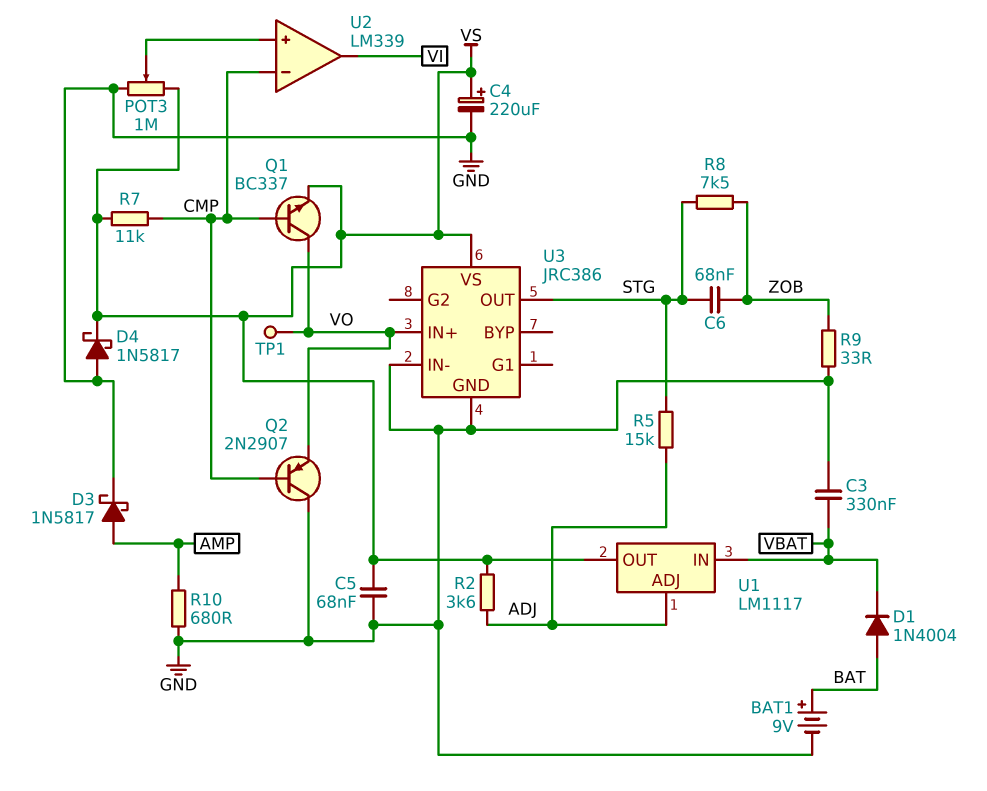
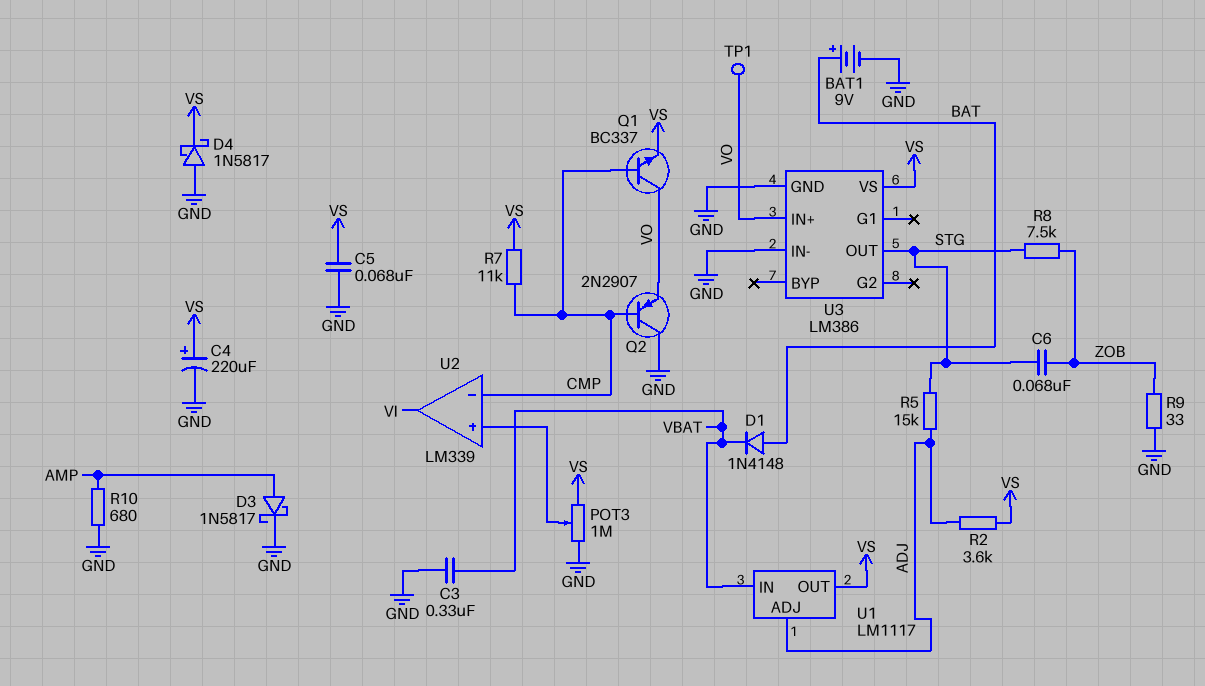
D1: diode 1N4004 (A BAT, K VBAT) -> diode 1N4148 (A BAT, K VBAT)
U3: JRC386 -> LM386

